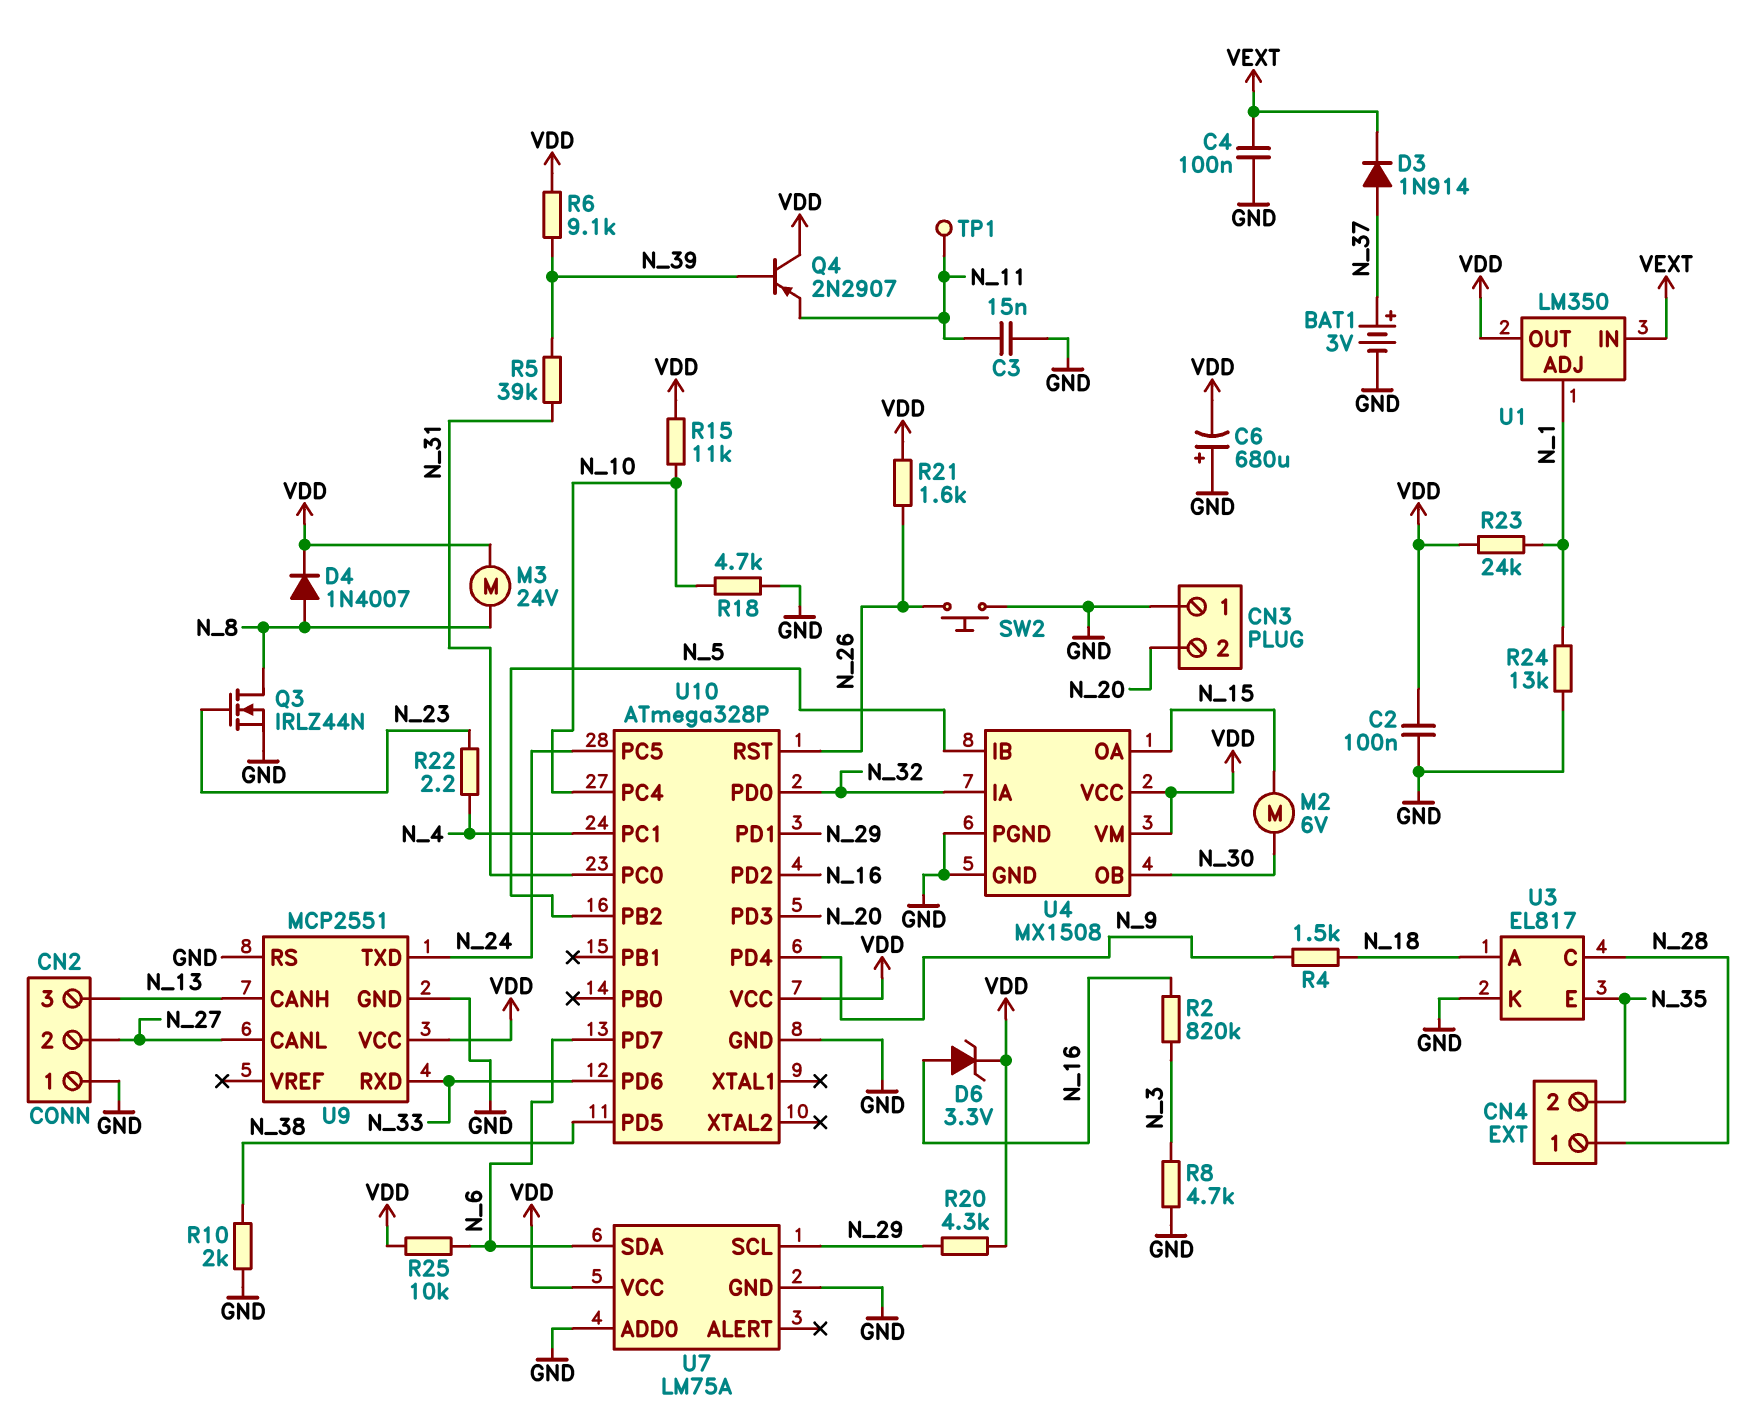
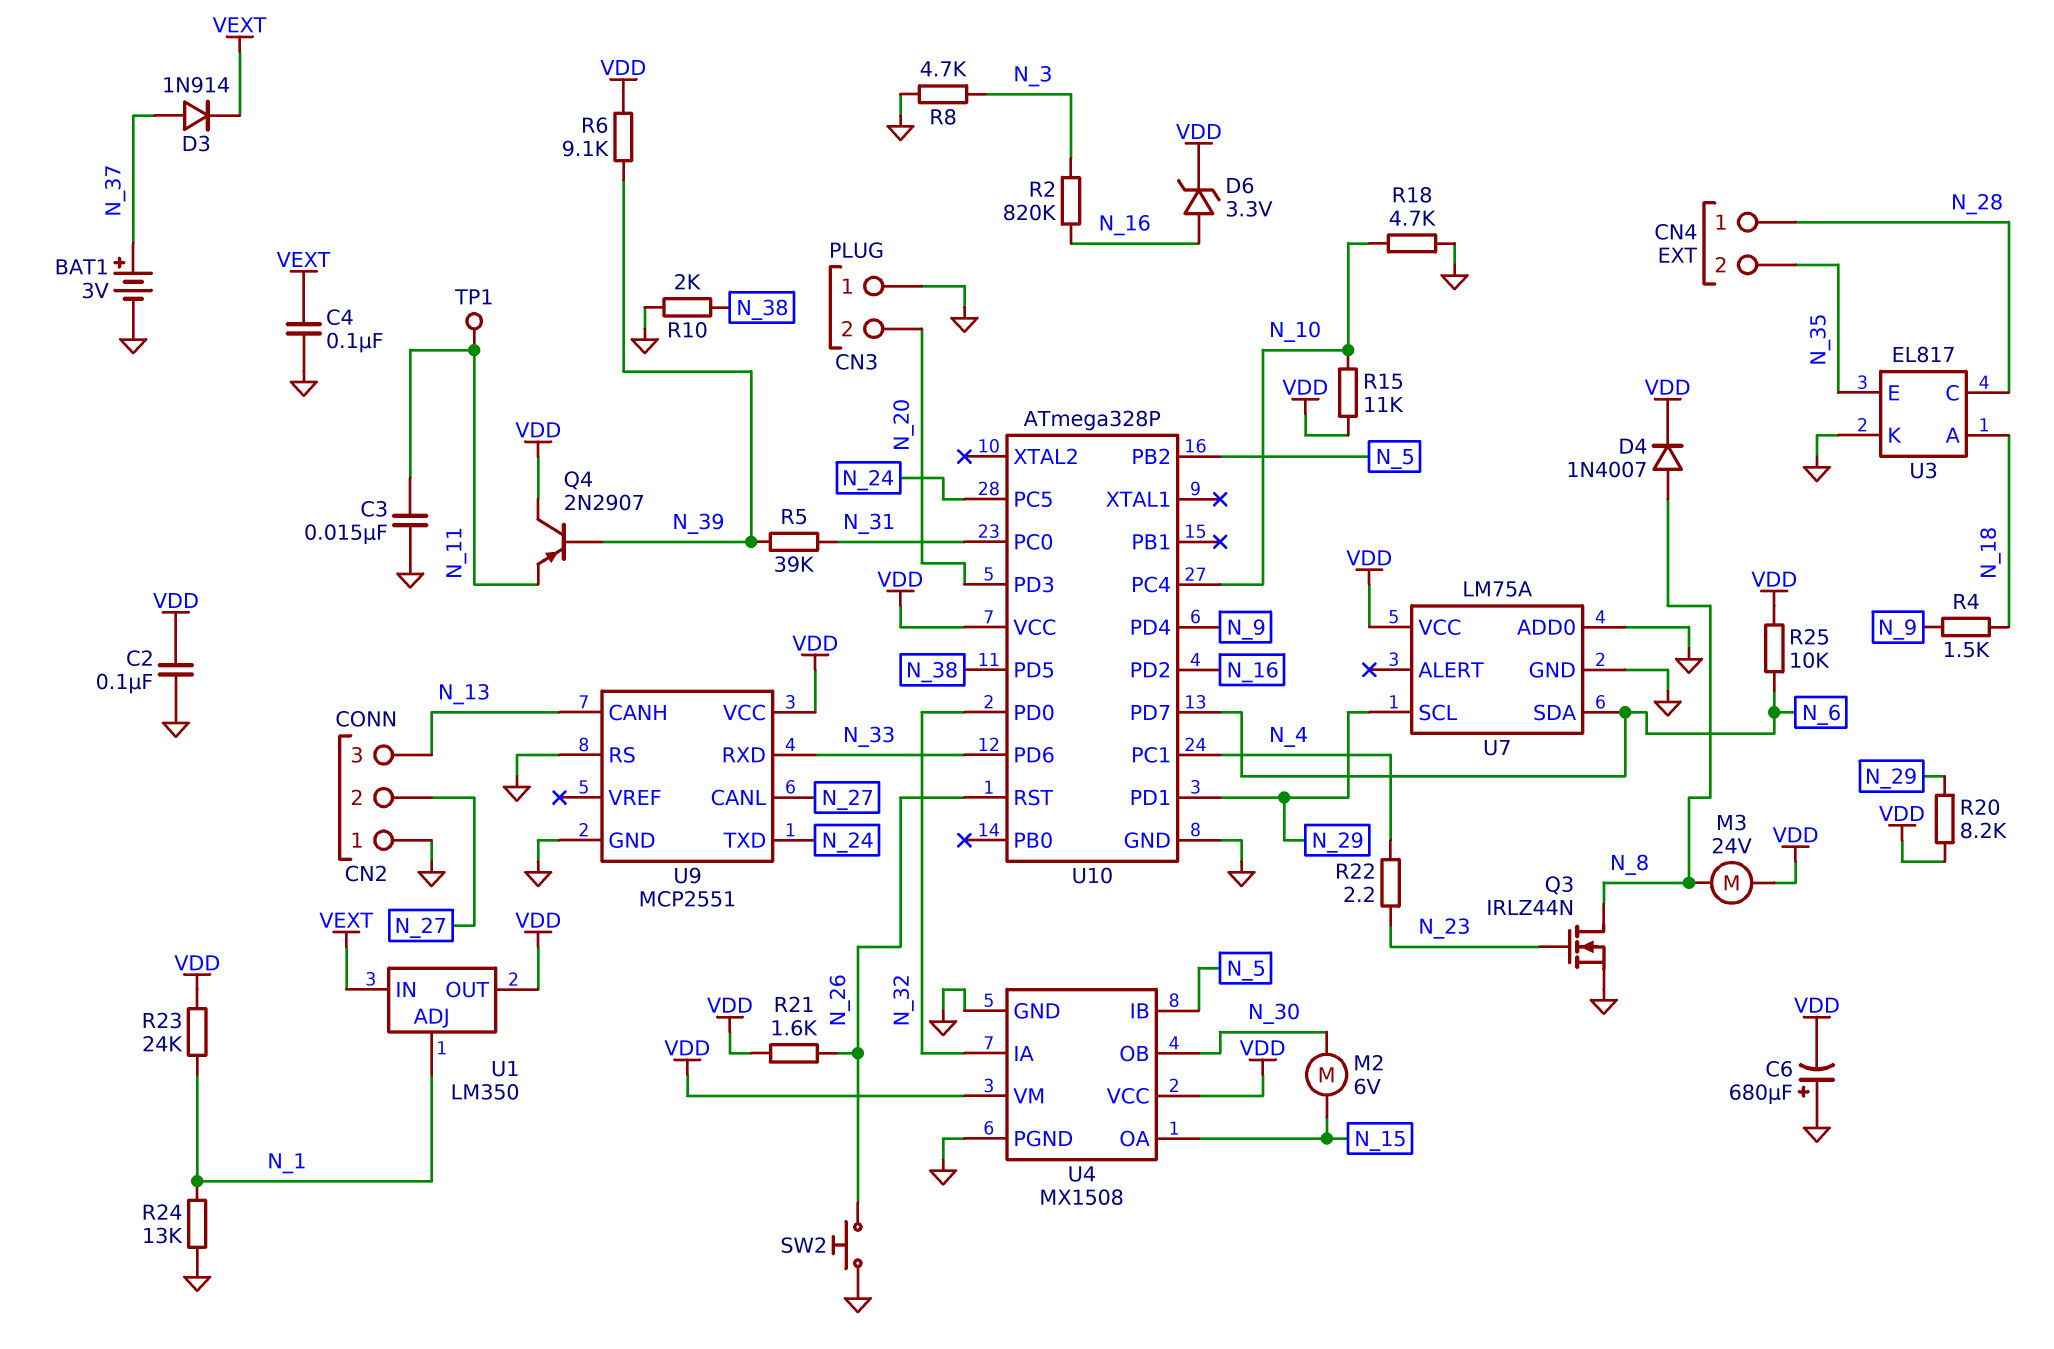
R20: 4.3k (N_29, VDD) -> 8.2k (N_29, VDD)

